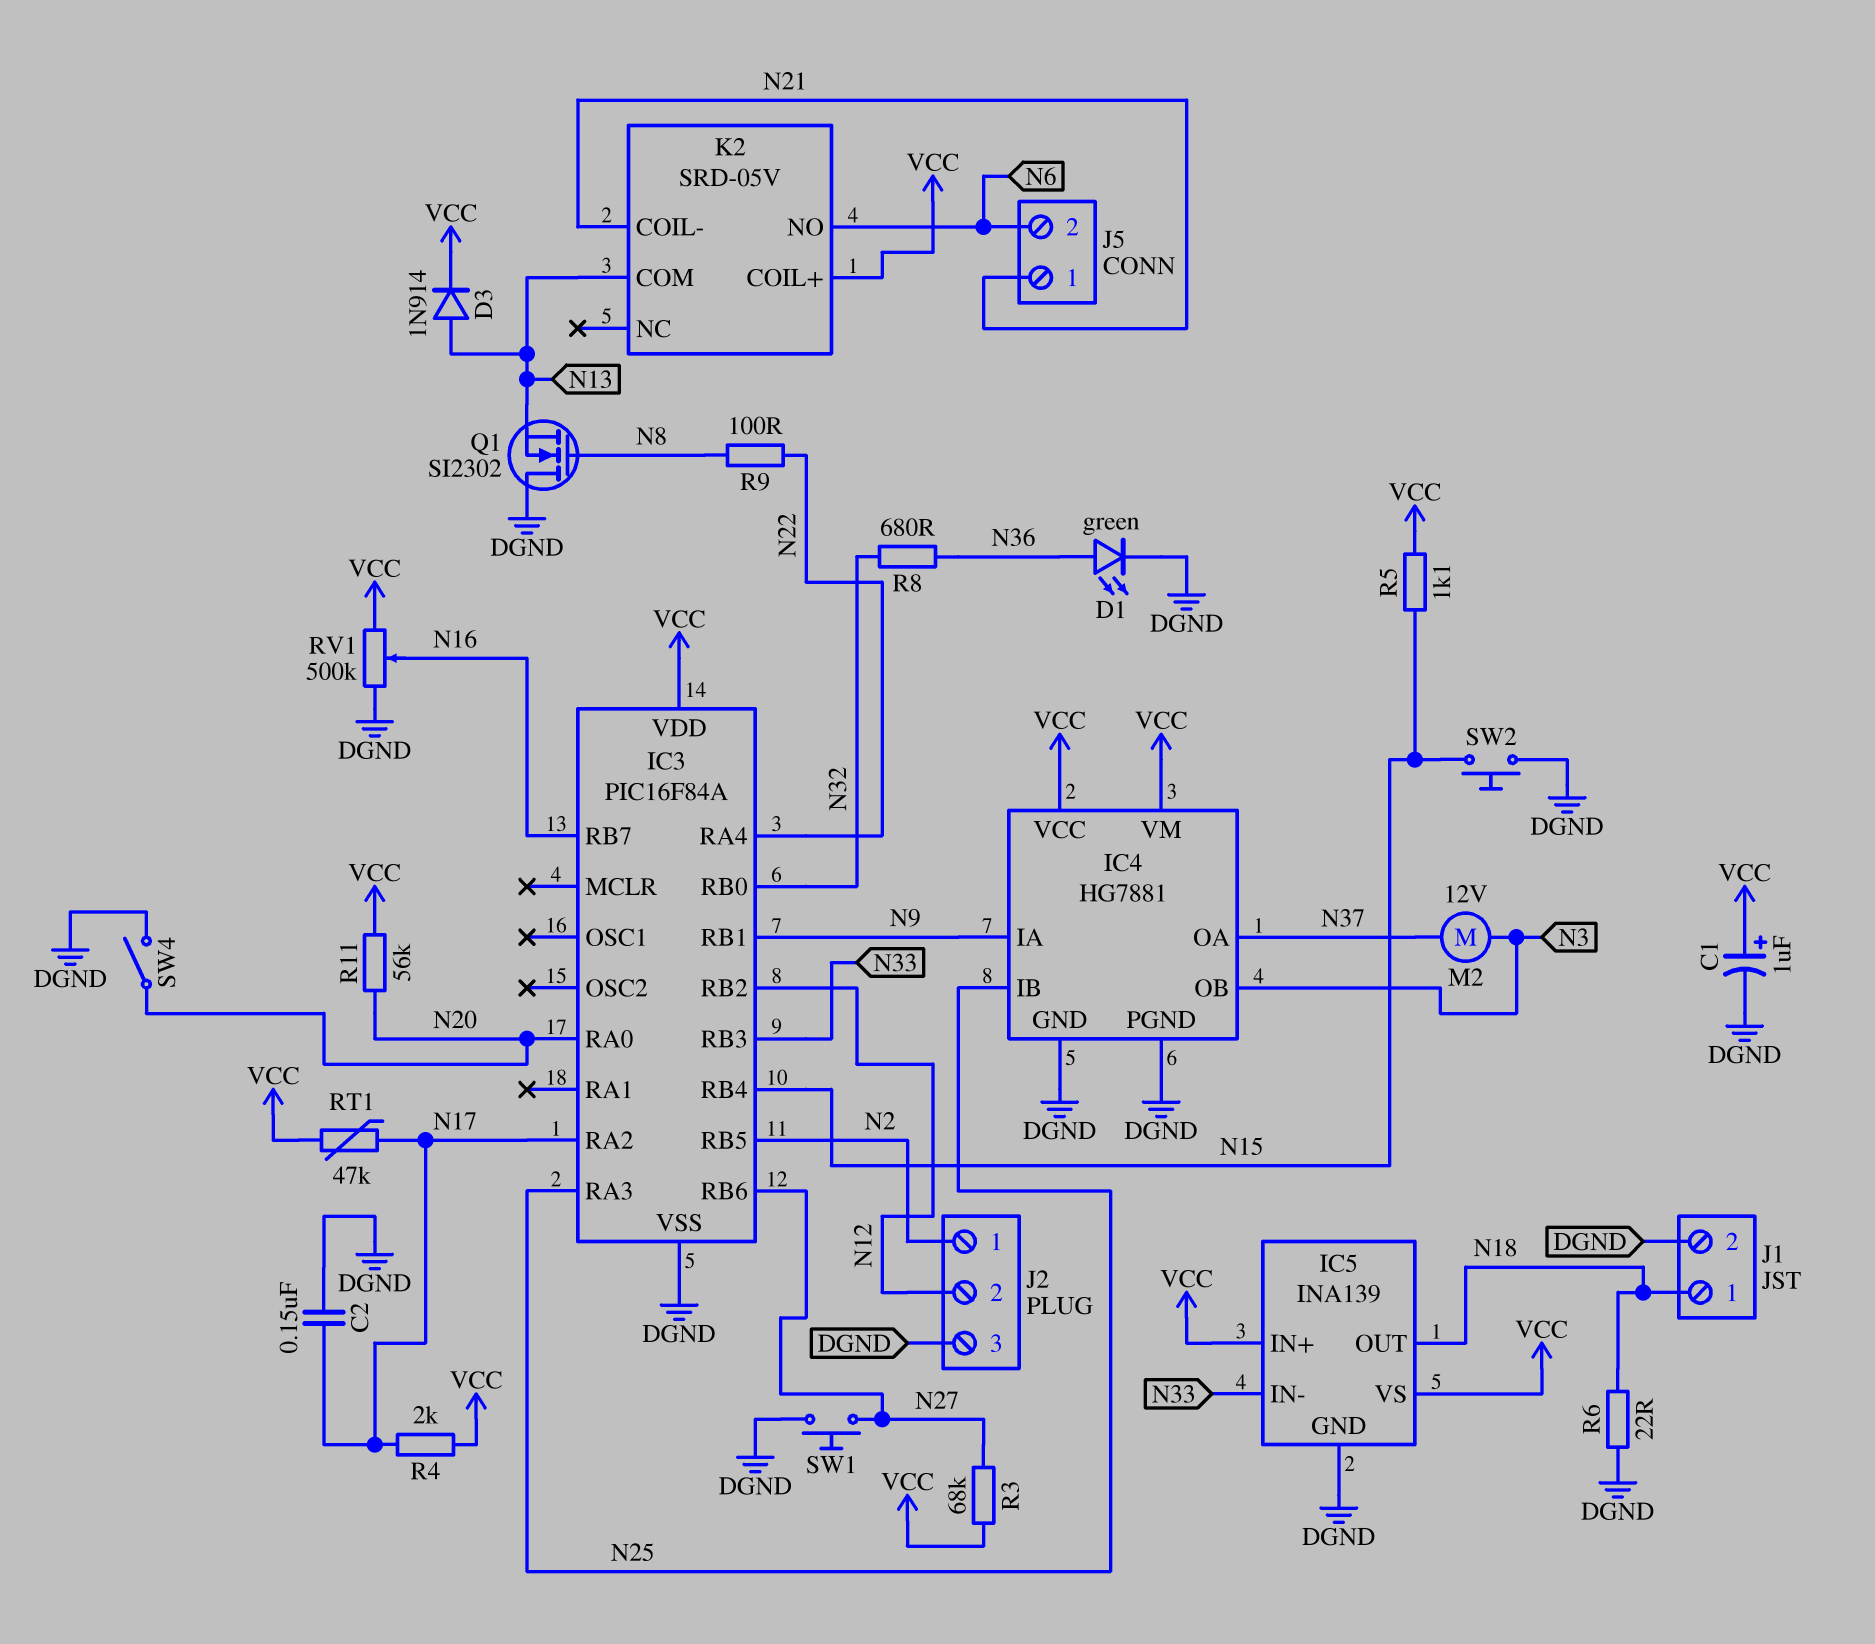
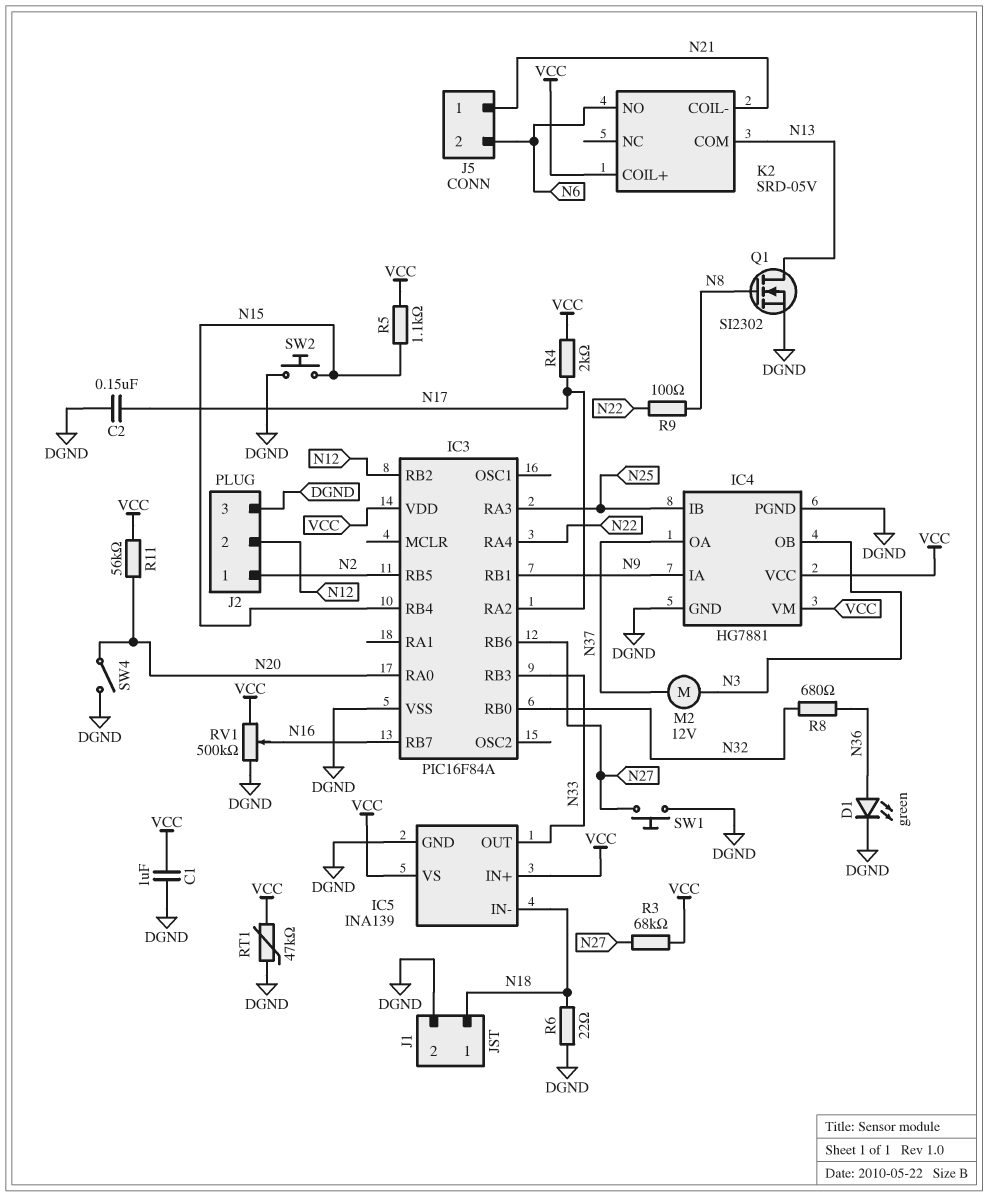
C1: 1uF (plus VCC, minus DGND) -> 1uF (DGND, VCC)
D3: diode 1N914 (A N13, K VCC) -> none
IC5 pin IN-: N33 -> N18
IC5 pin OUT: N18 -> N33
Q1: NMOS SI2302 (G N8, D DGND, S N13) -> NMOS SI2302 (G N8, D N13, S DGND)
RT1: 47k (N17, VCC) -> 47k (DGND, VCC)

